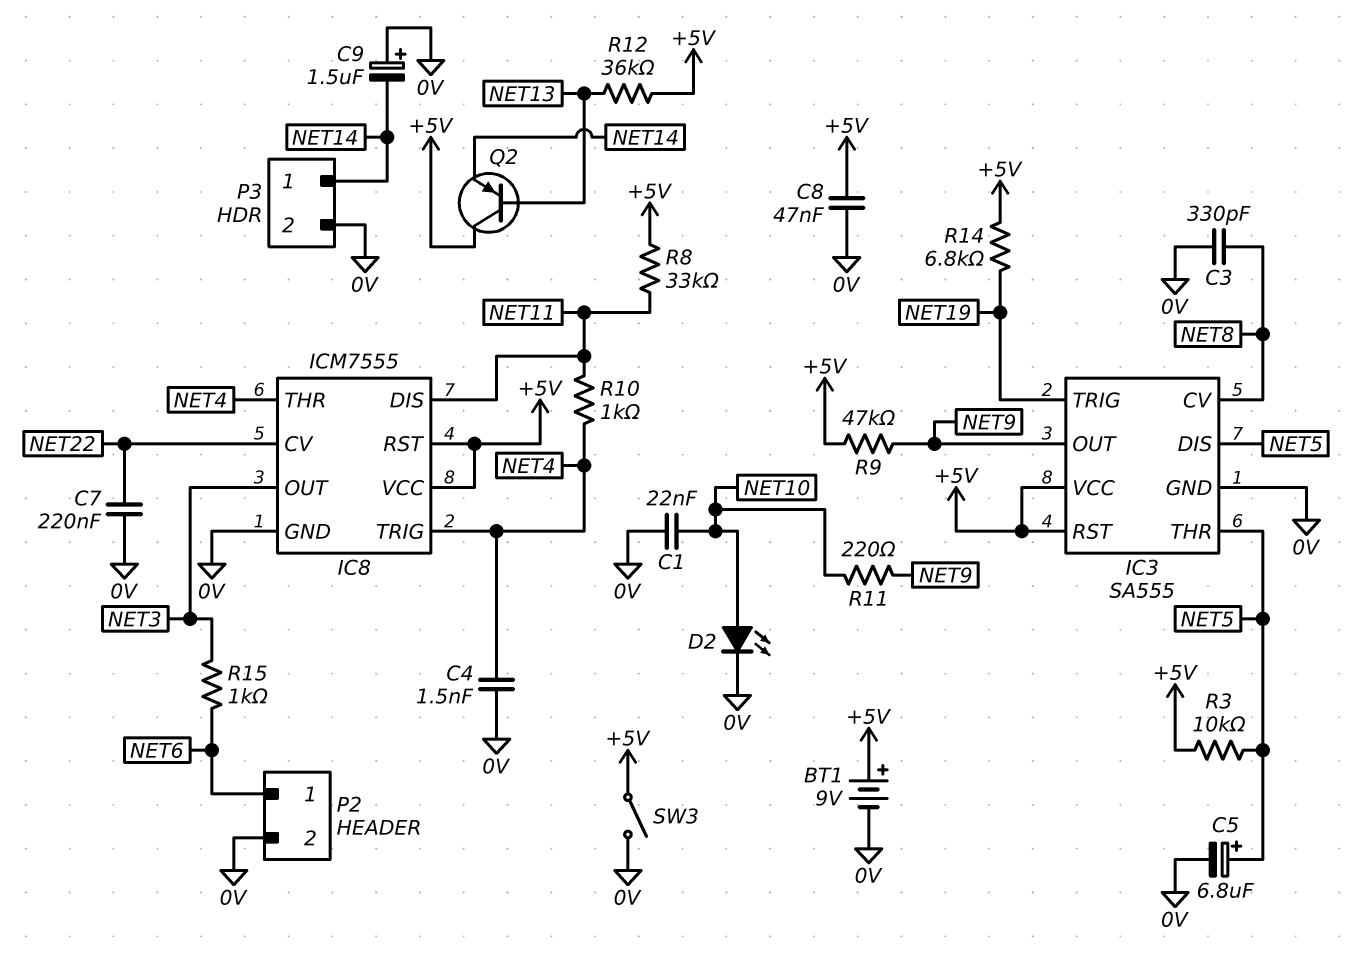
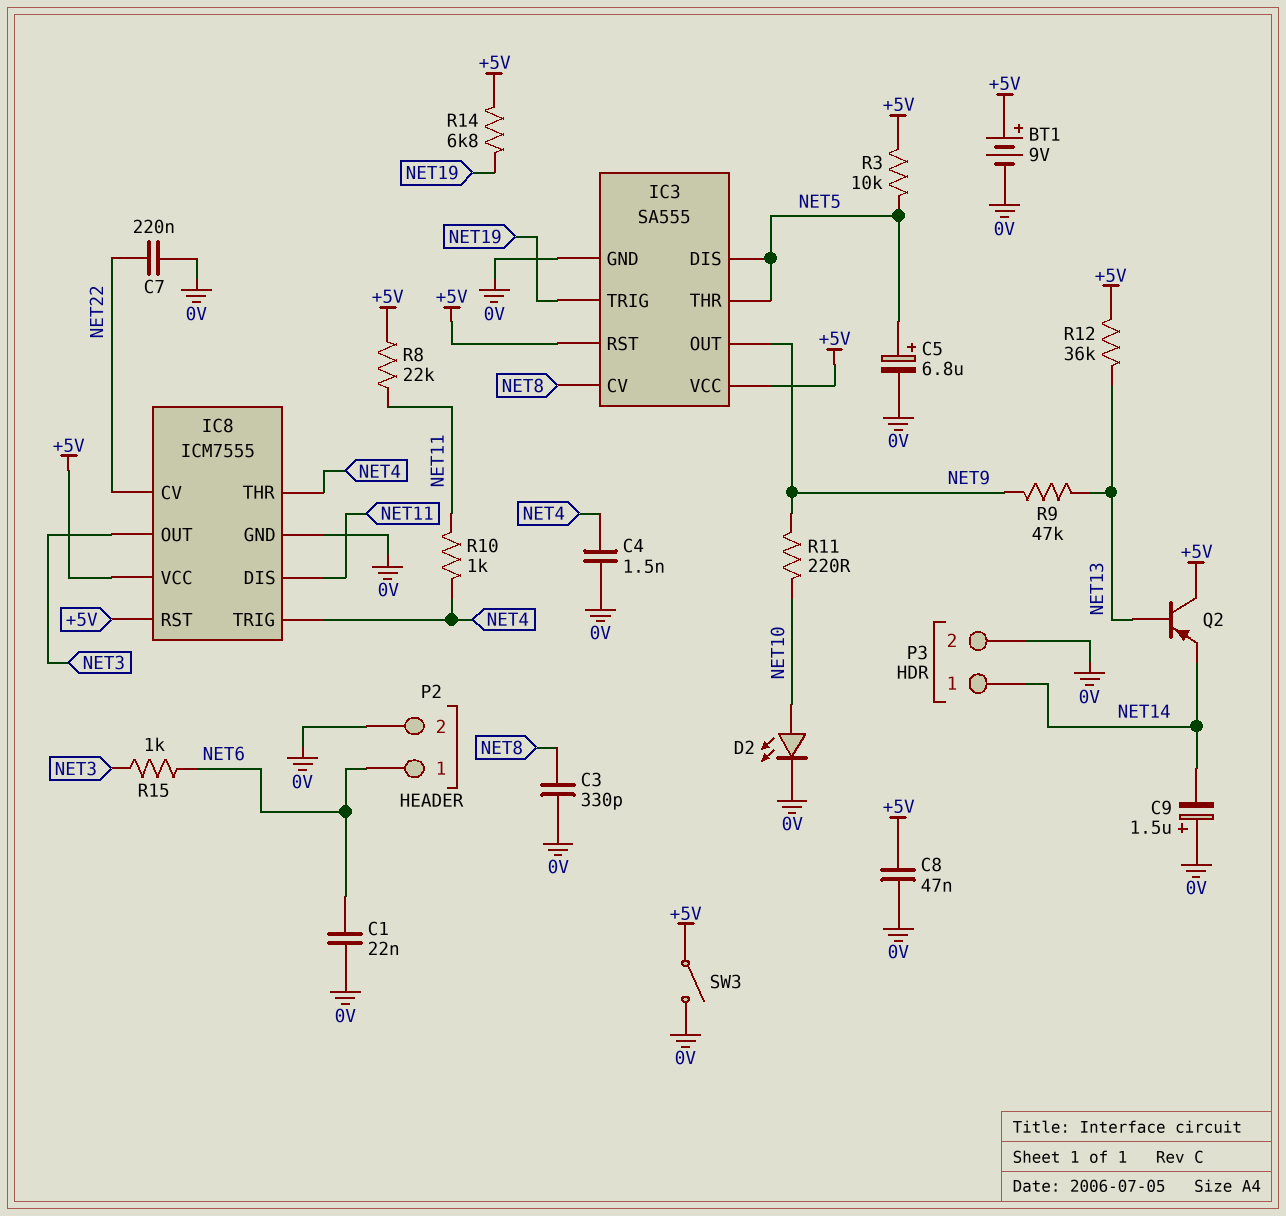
C1: 22nF (0V, NET10) -> 22nF (0V, NET6)
R8: 33k (+5V, NET11) -> 22k (+5V, NET11)
R9: 47k (+5V, NET9) -> 47k (NET9, NET13)

